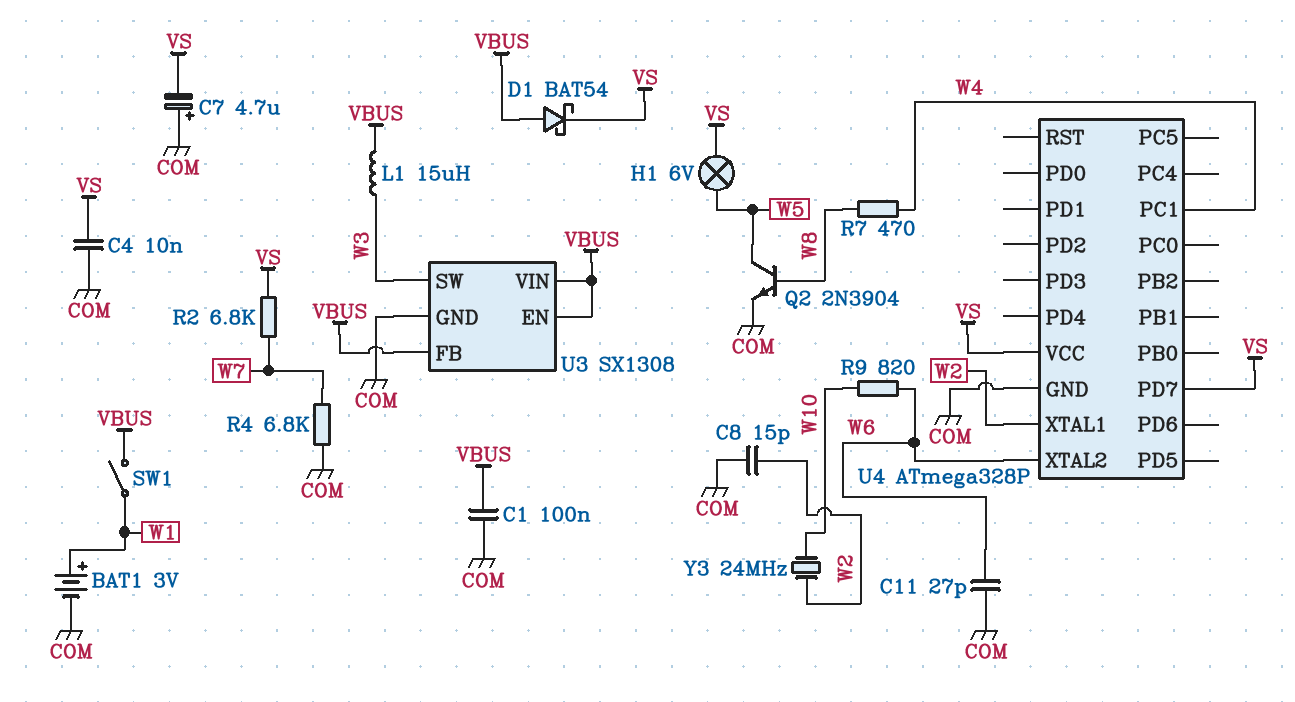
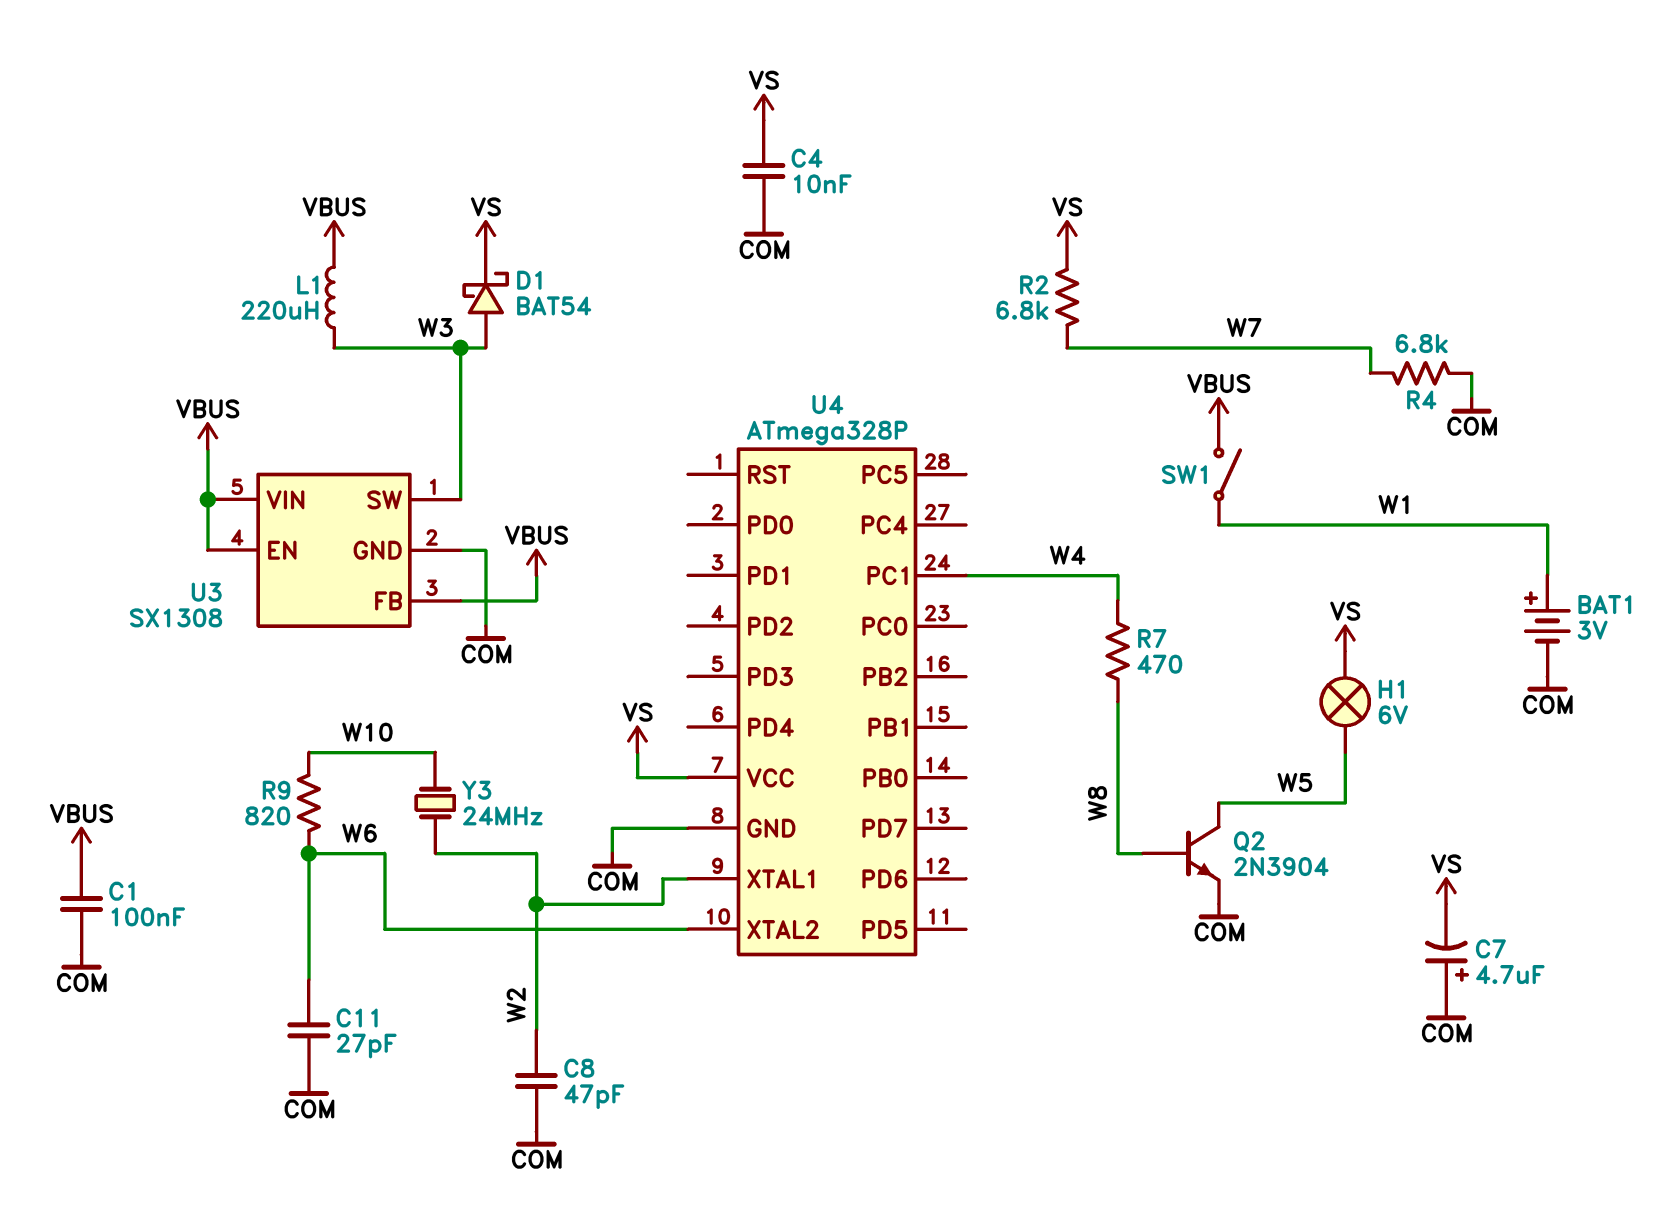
C8: 15pF (COM, W2) -> 47pF (COM, W2)
D1: schottky BAT54 (A VBUS, K VS) -> schottky BAT54 (A W3, K VS)
L1: 15uH (VBUS, W3) -> 220uH (VBUS, W3)
U4 pin PD7: VS -> none

